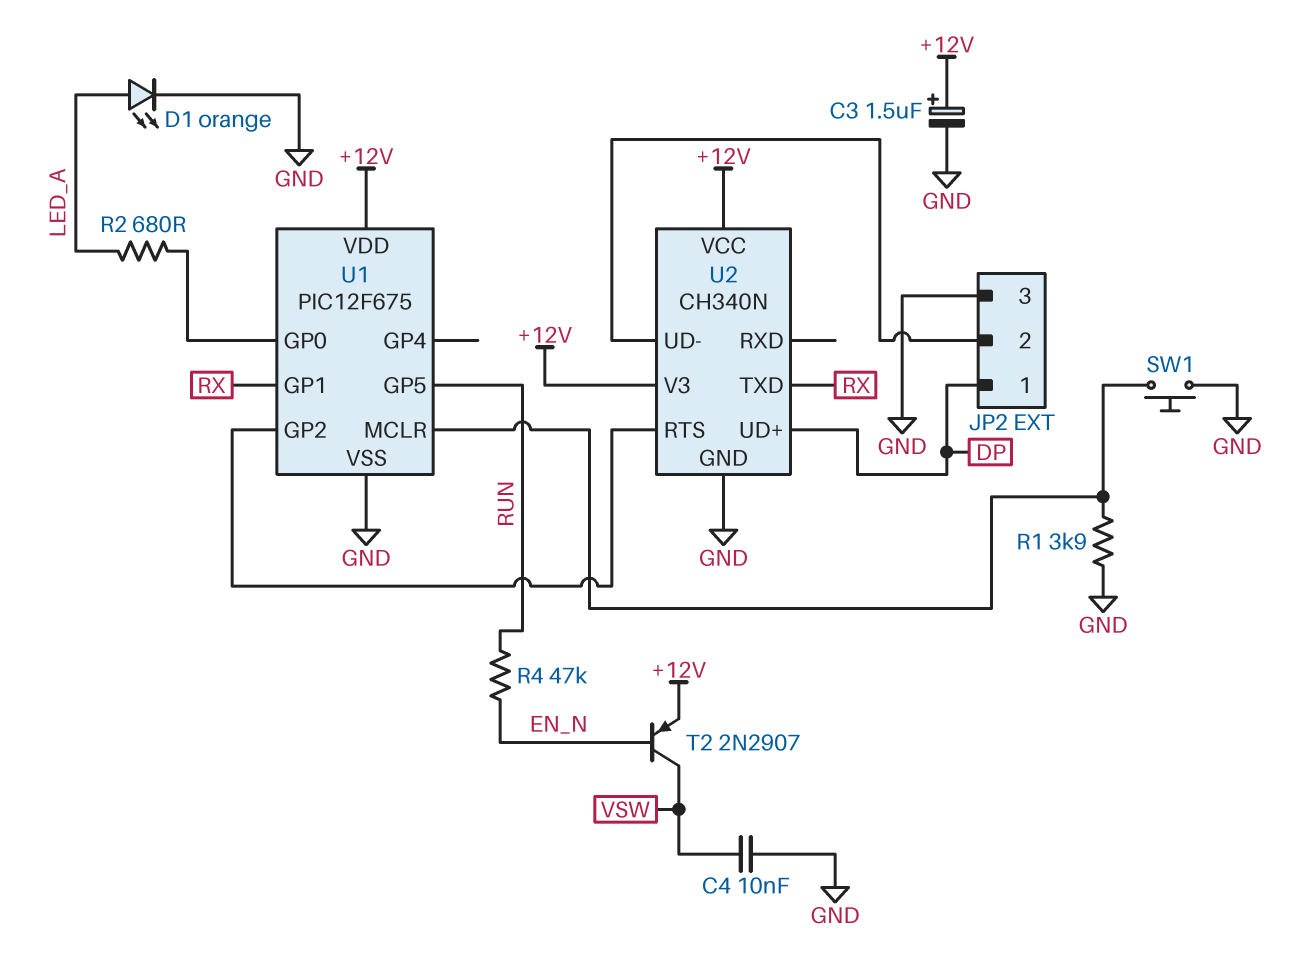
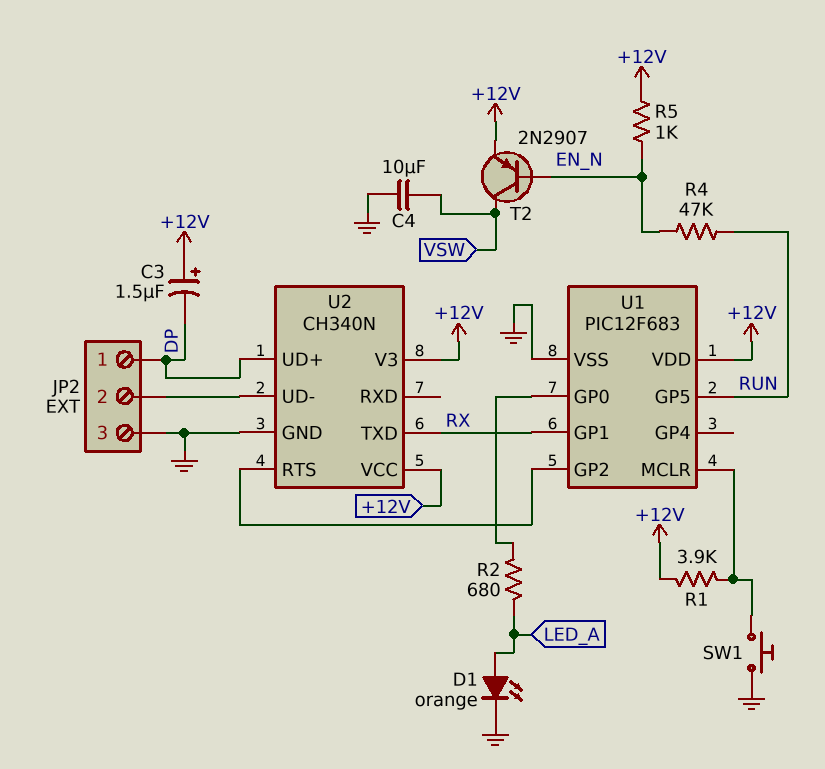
C3: 1.5uF (plus +12V, minus GND) -> 1.5uF (plus +12V, minus DP)
C4: 10nF (GND, VSW) -> 10uF (GND, VSW)
R1: 3.9k (GND, U1/MCLR) -> 3.9k (+12V, U1/MCLR)
R5: none -> 1k (+12V, EN_N)
U1: PIC12F675 -> PIC12F683

